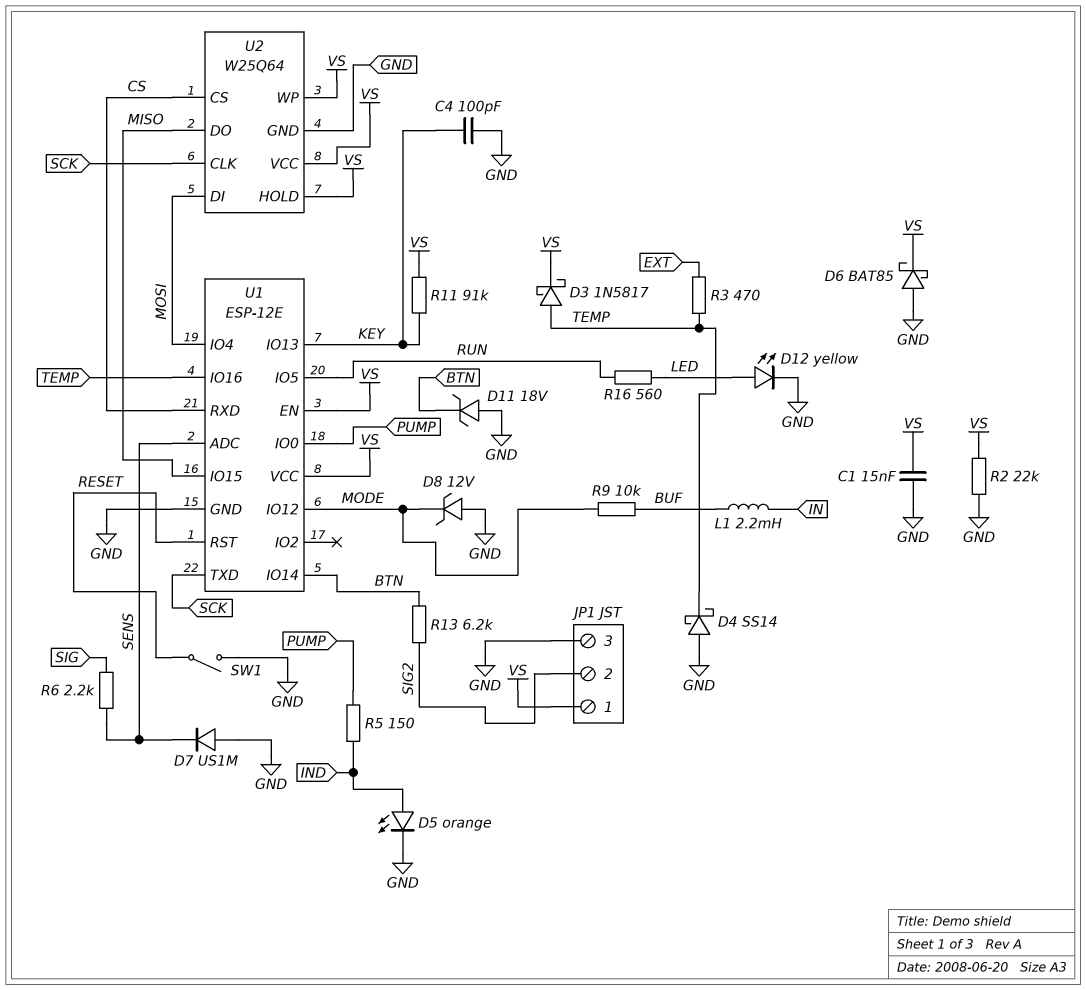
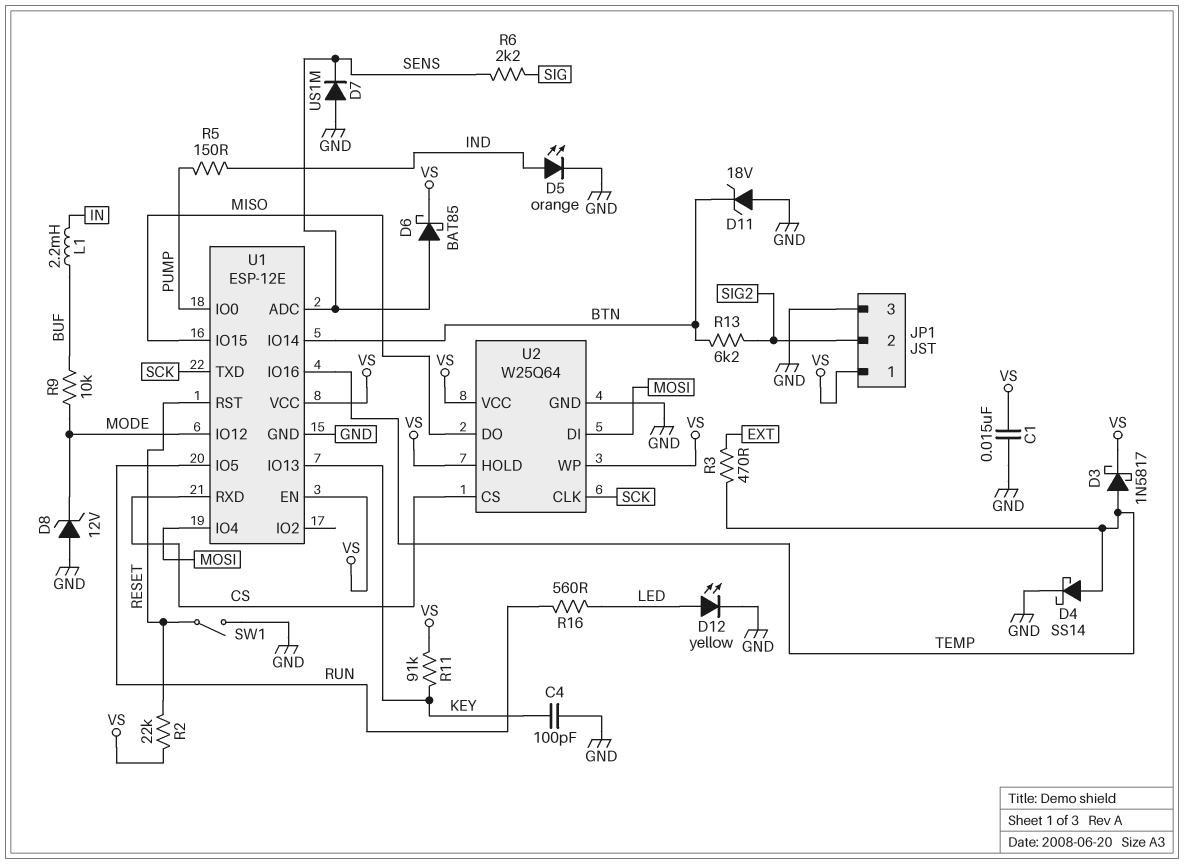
D4: schottky SS14 (A GND, K TEMP) -> schottky SS14 (A TEMP, K GND)
D6: schottky BAT85 (A GND, K VS) -> schottky BAT85 (A SENS, K VS)
R2: 22k (GND, VS) -> 22k (RESET, VS)

